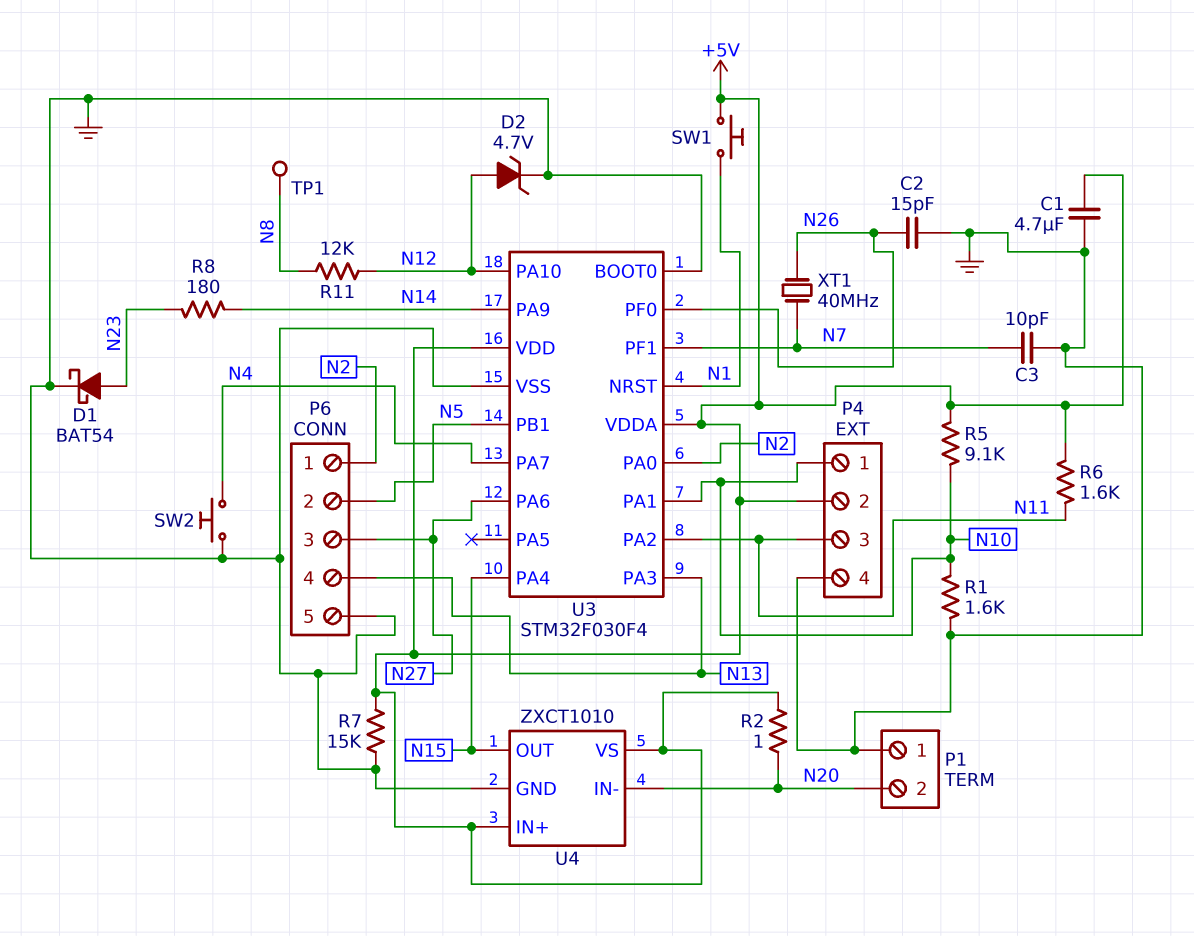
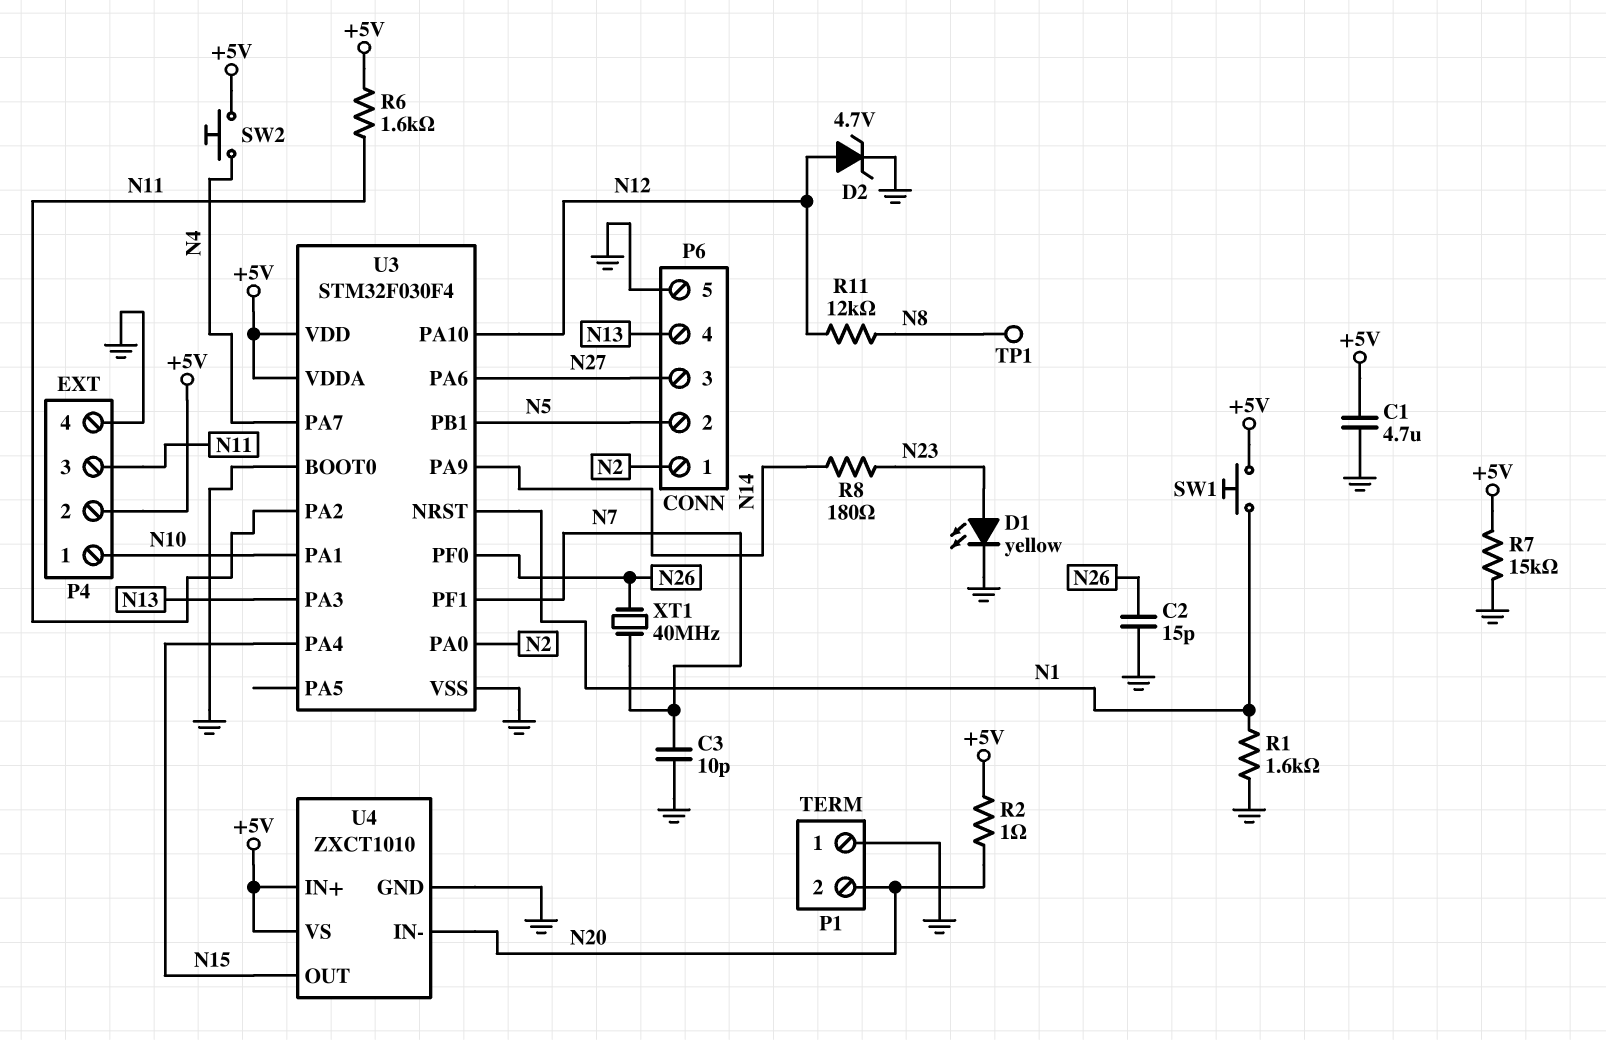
D1: schottky BAT54 (A N23, K GND) -> LED yellow (A N23, K GND)
R1: 1.6k (GND, N10) -> 1.6k (GND, N1)
R5: 9.1k (+5V, N10) -> none
SW2: button (GND, N4) -> button (+5V, N4)

